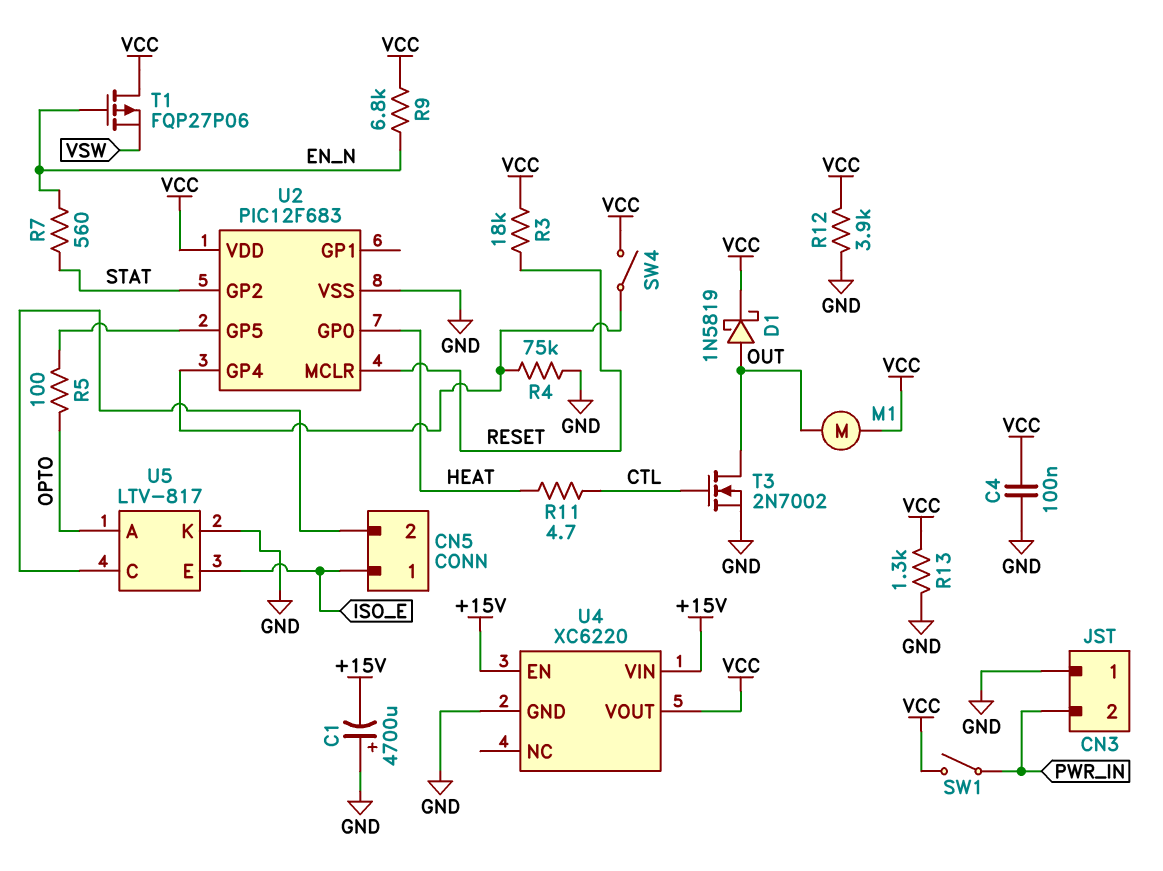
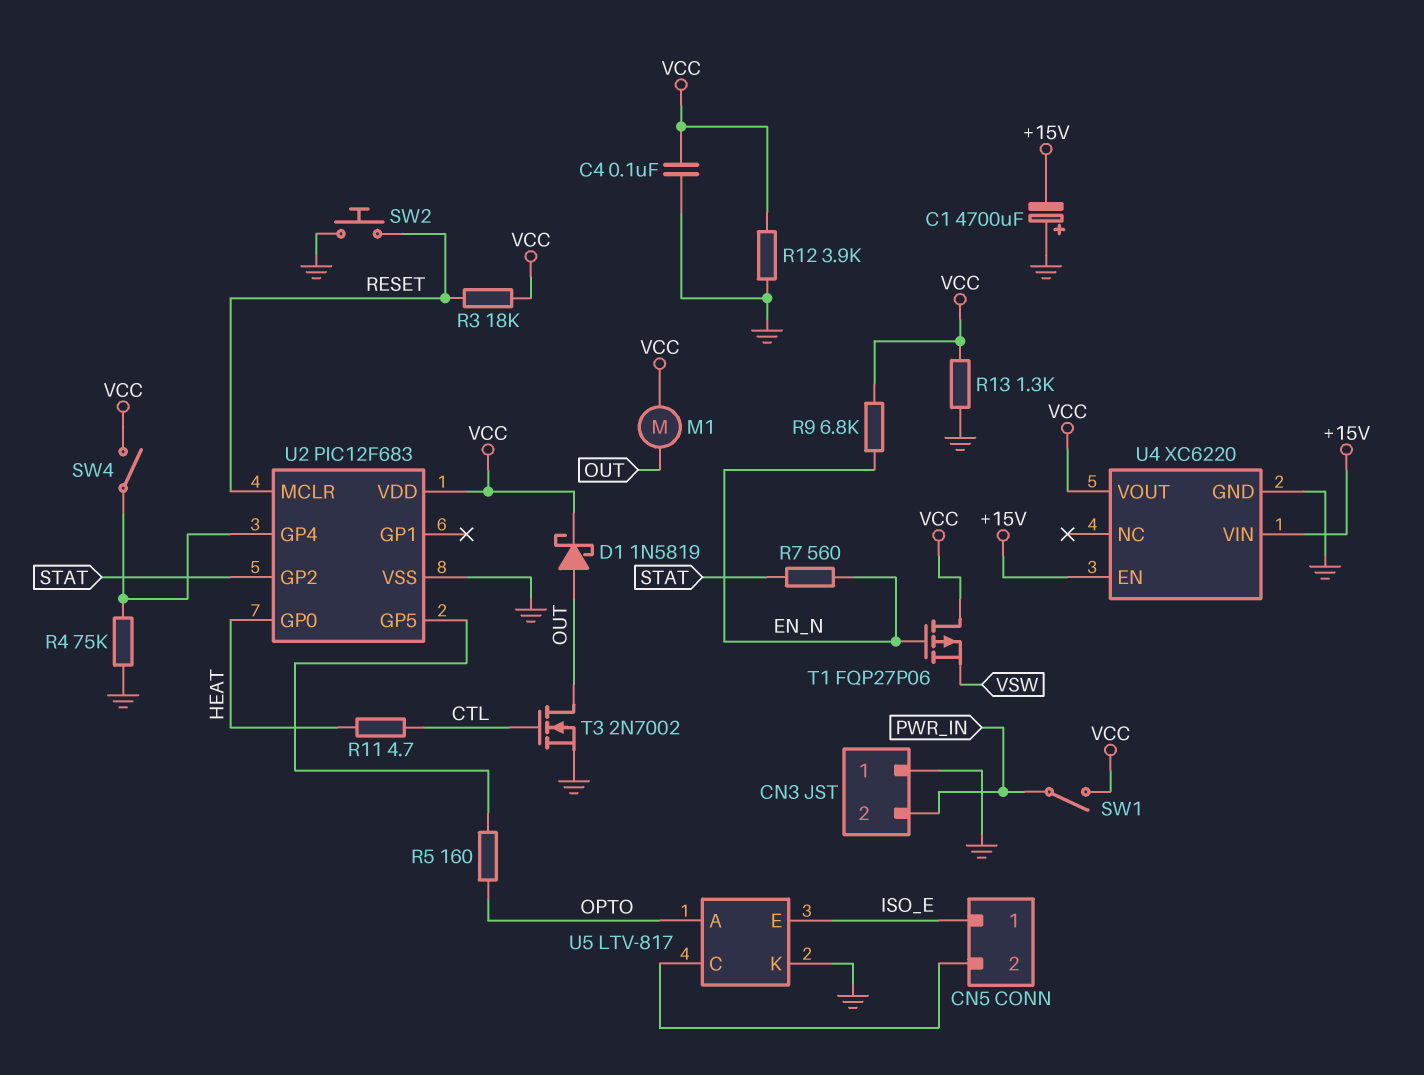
R5: 100 (OPTO, U2/GP5) -> 160 (OPTO, U2/GP5)
SW2: none -> button (GND, RESET)

